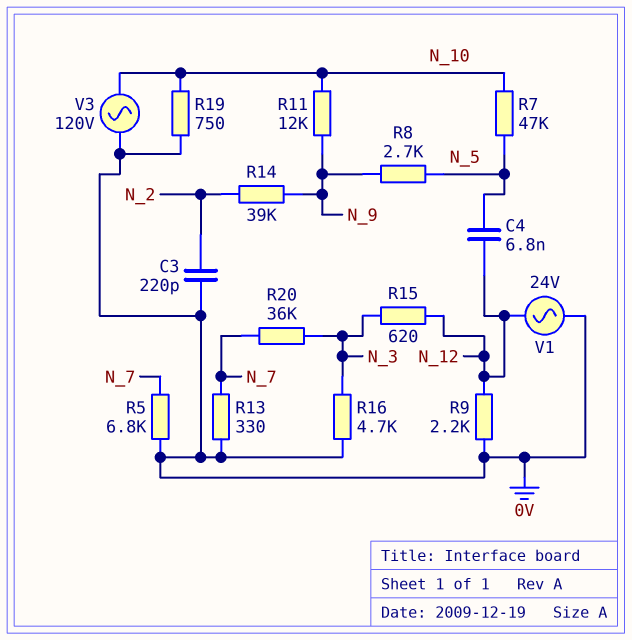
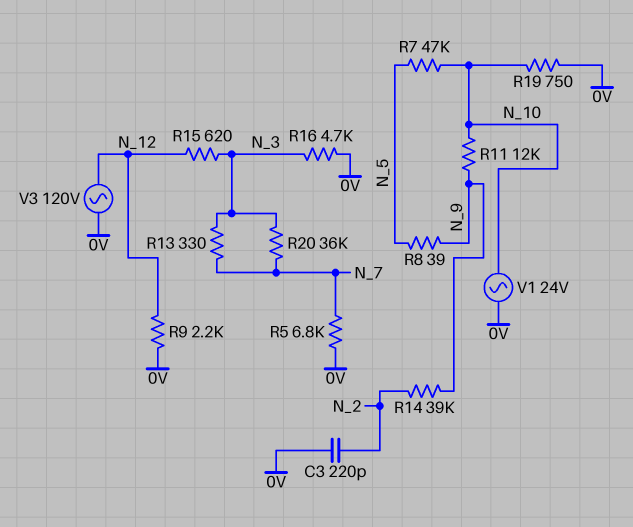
C4: 6.8nF (N_5, N_12) -> none
R8: 2.7k (N_5, N_9) -> 39 (N_5, N_9)
R13: 330 (0V, N_7) -> 330 (N_3, N_7)
V1: AC 24V (0V, N_12) -> AC 24V (0V, N_10)
V3: AC 120V (0V, N_10) -> AC 120V (0V, N_12)

